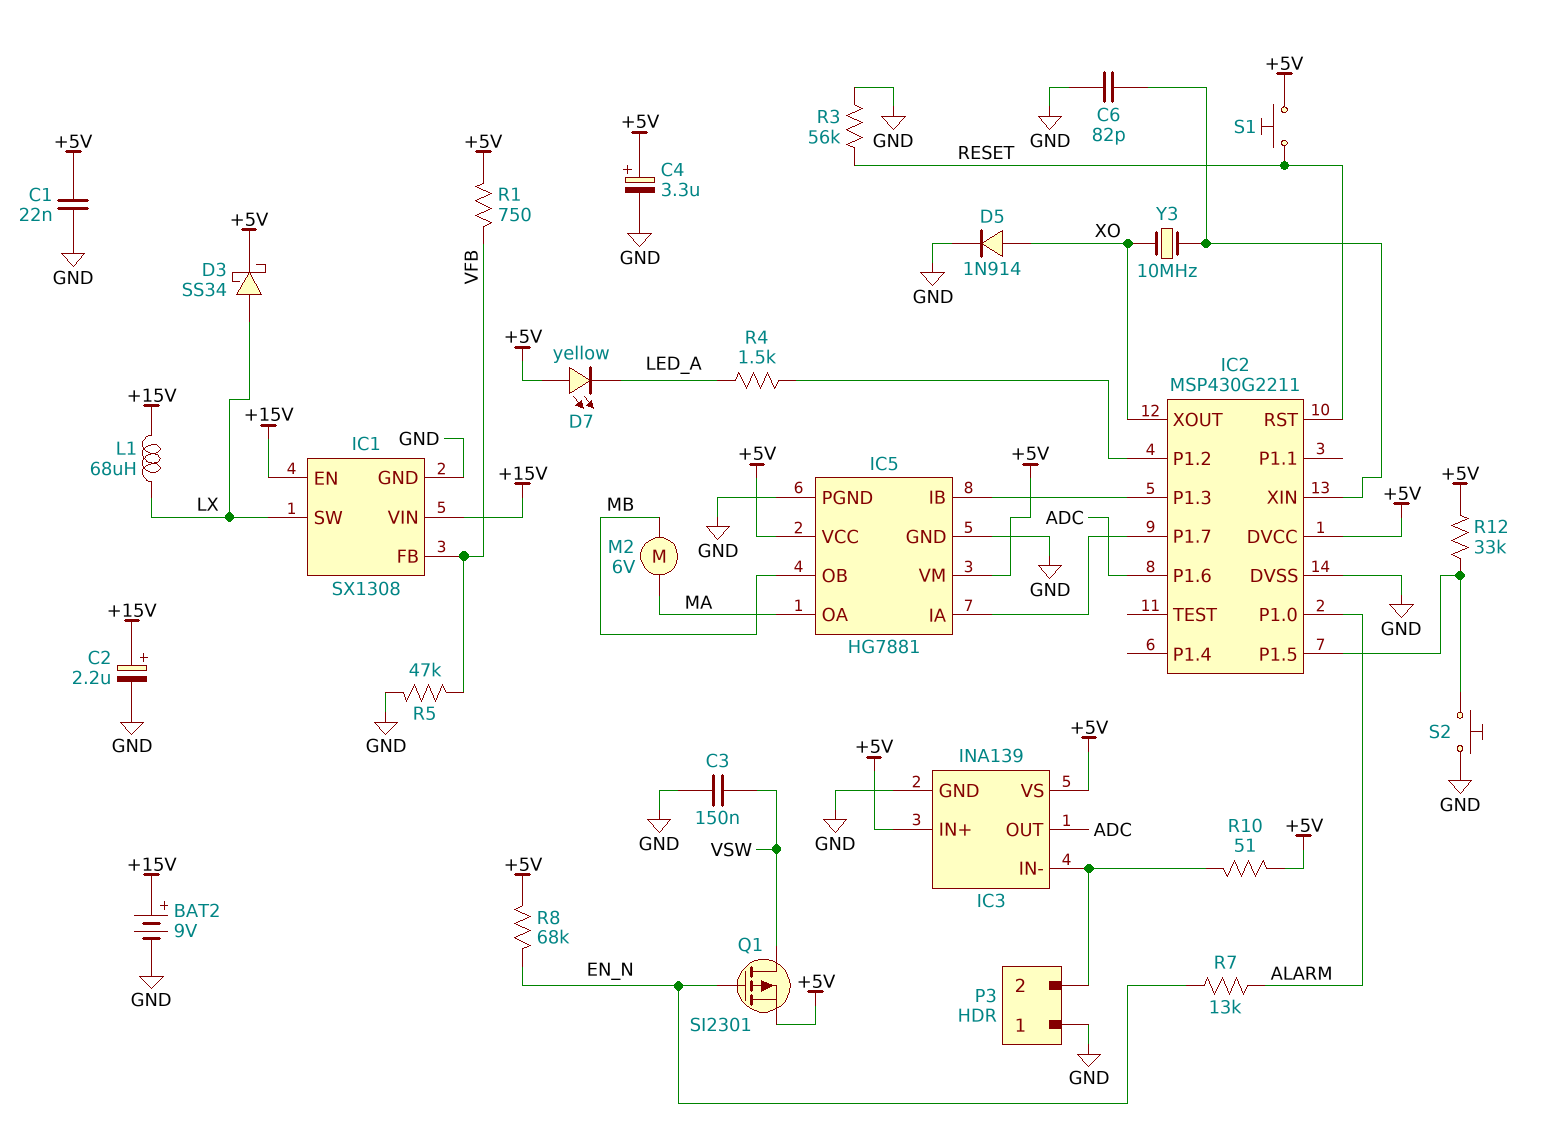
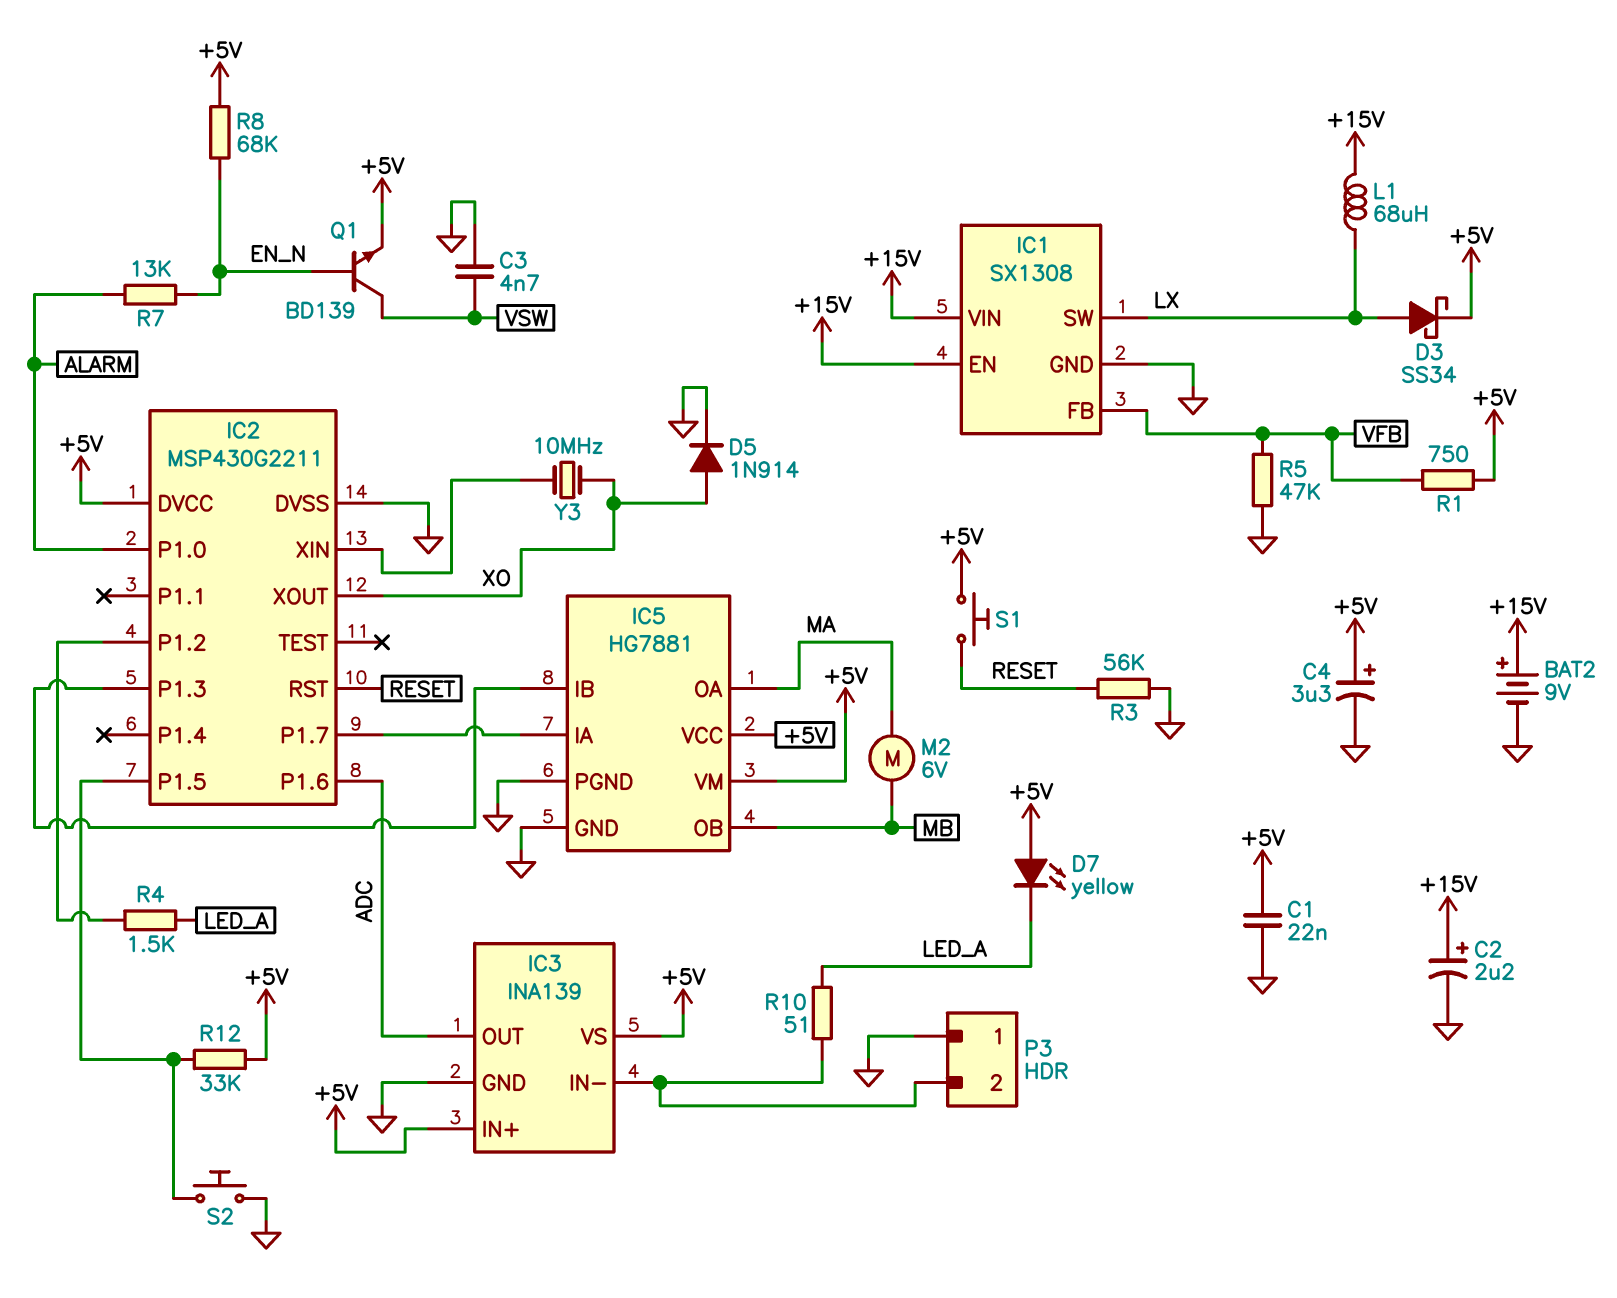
C3: 150nF (GND, VSW) -> 4.7nF (GND, VSW)
C6: 82pF (GND, IC2/XIN) -> none
Q1: PMOS SI2301 (G EN_N, D VSW, S +5V) -> NPN BD139 (B EN_N, C VSW, E +5V)
R10: 51 (+5V, IC3/IN-) -> 51 (IC3/IN-, LED_A)

